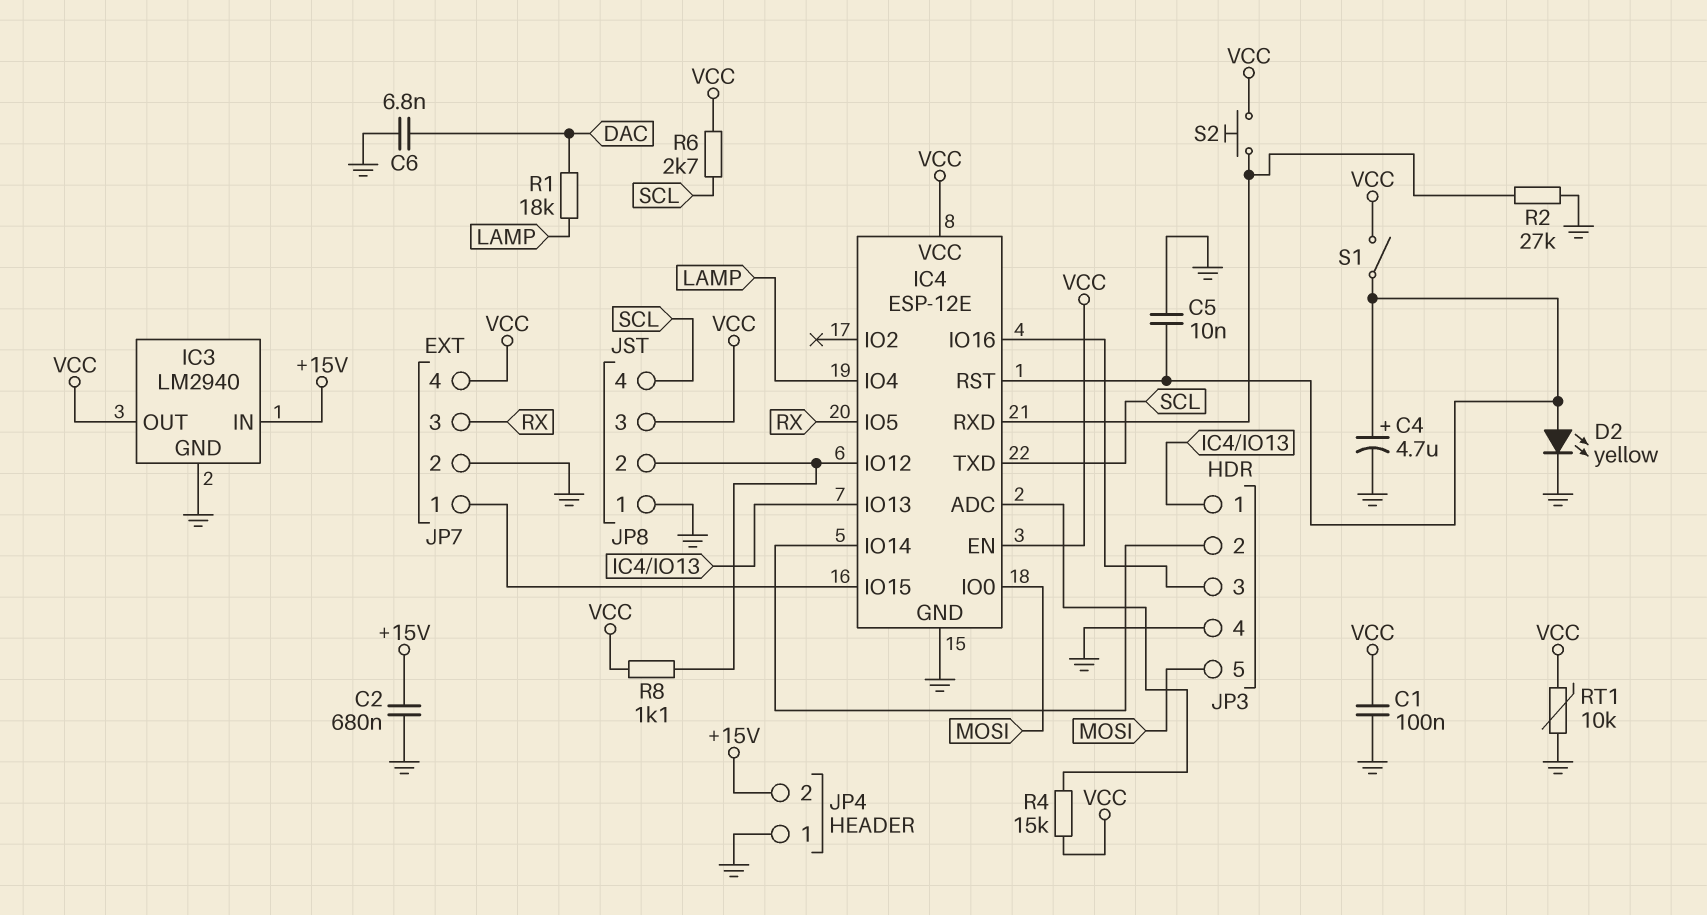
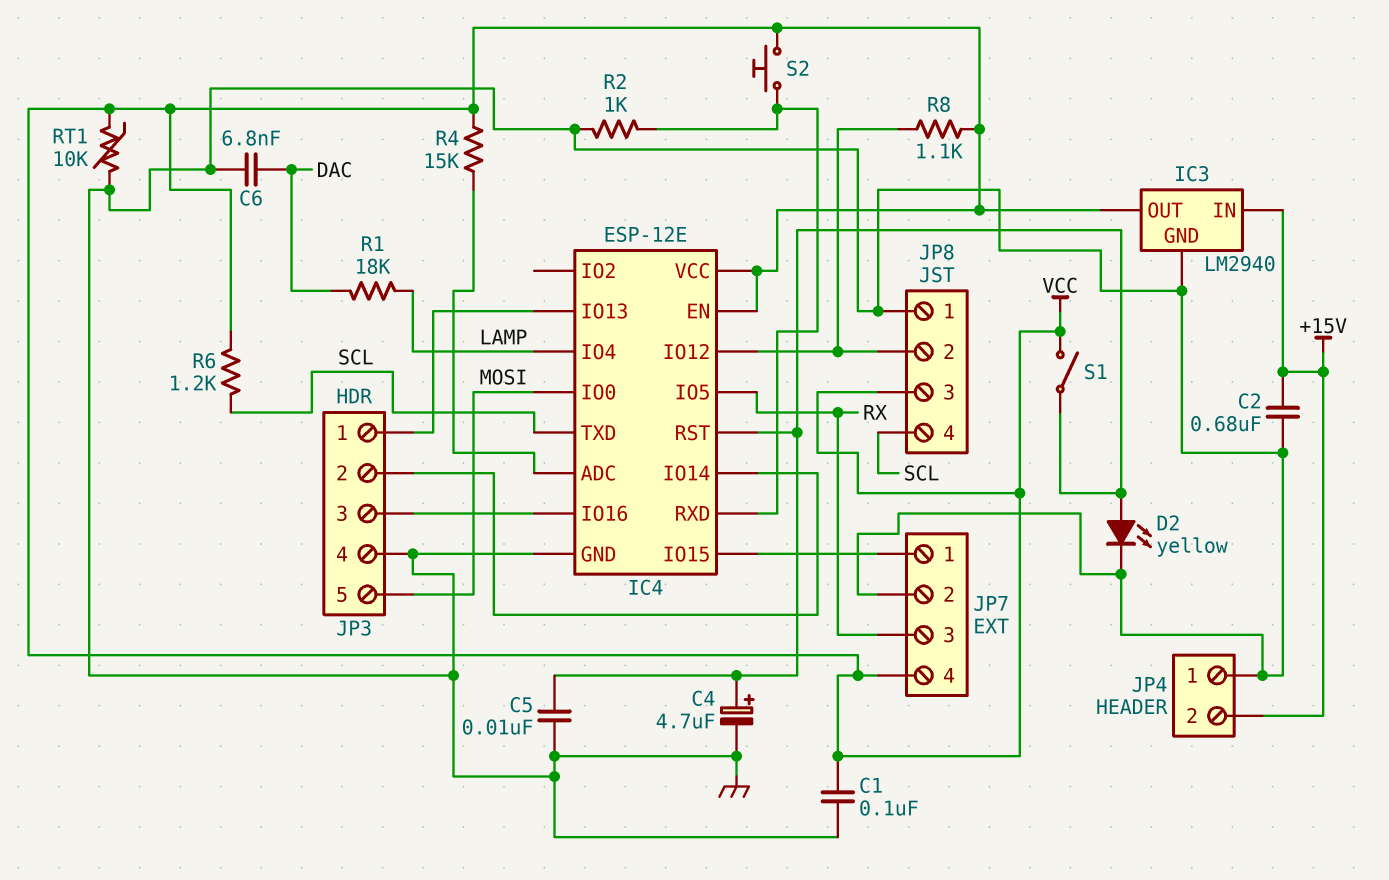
R2: 27k (GND, IC4/RXD) -> 1k (GND, IC4/RXD)
R6: 2.7k (SCL, VCC) -> 1.2k (SCL, VCC)

